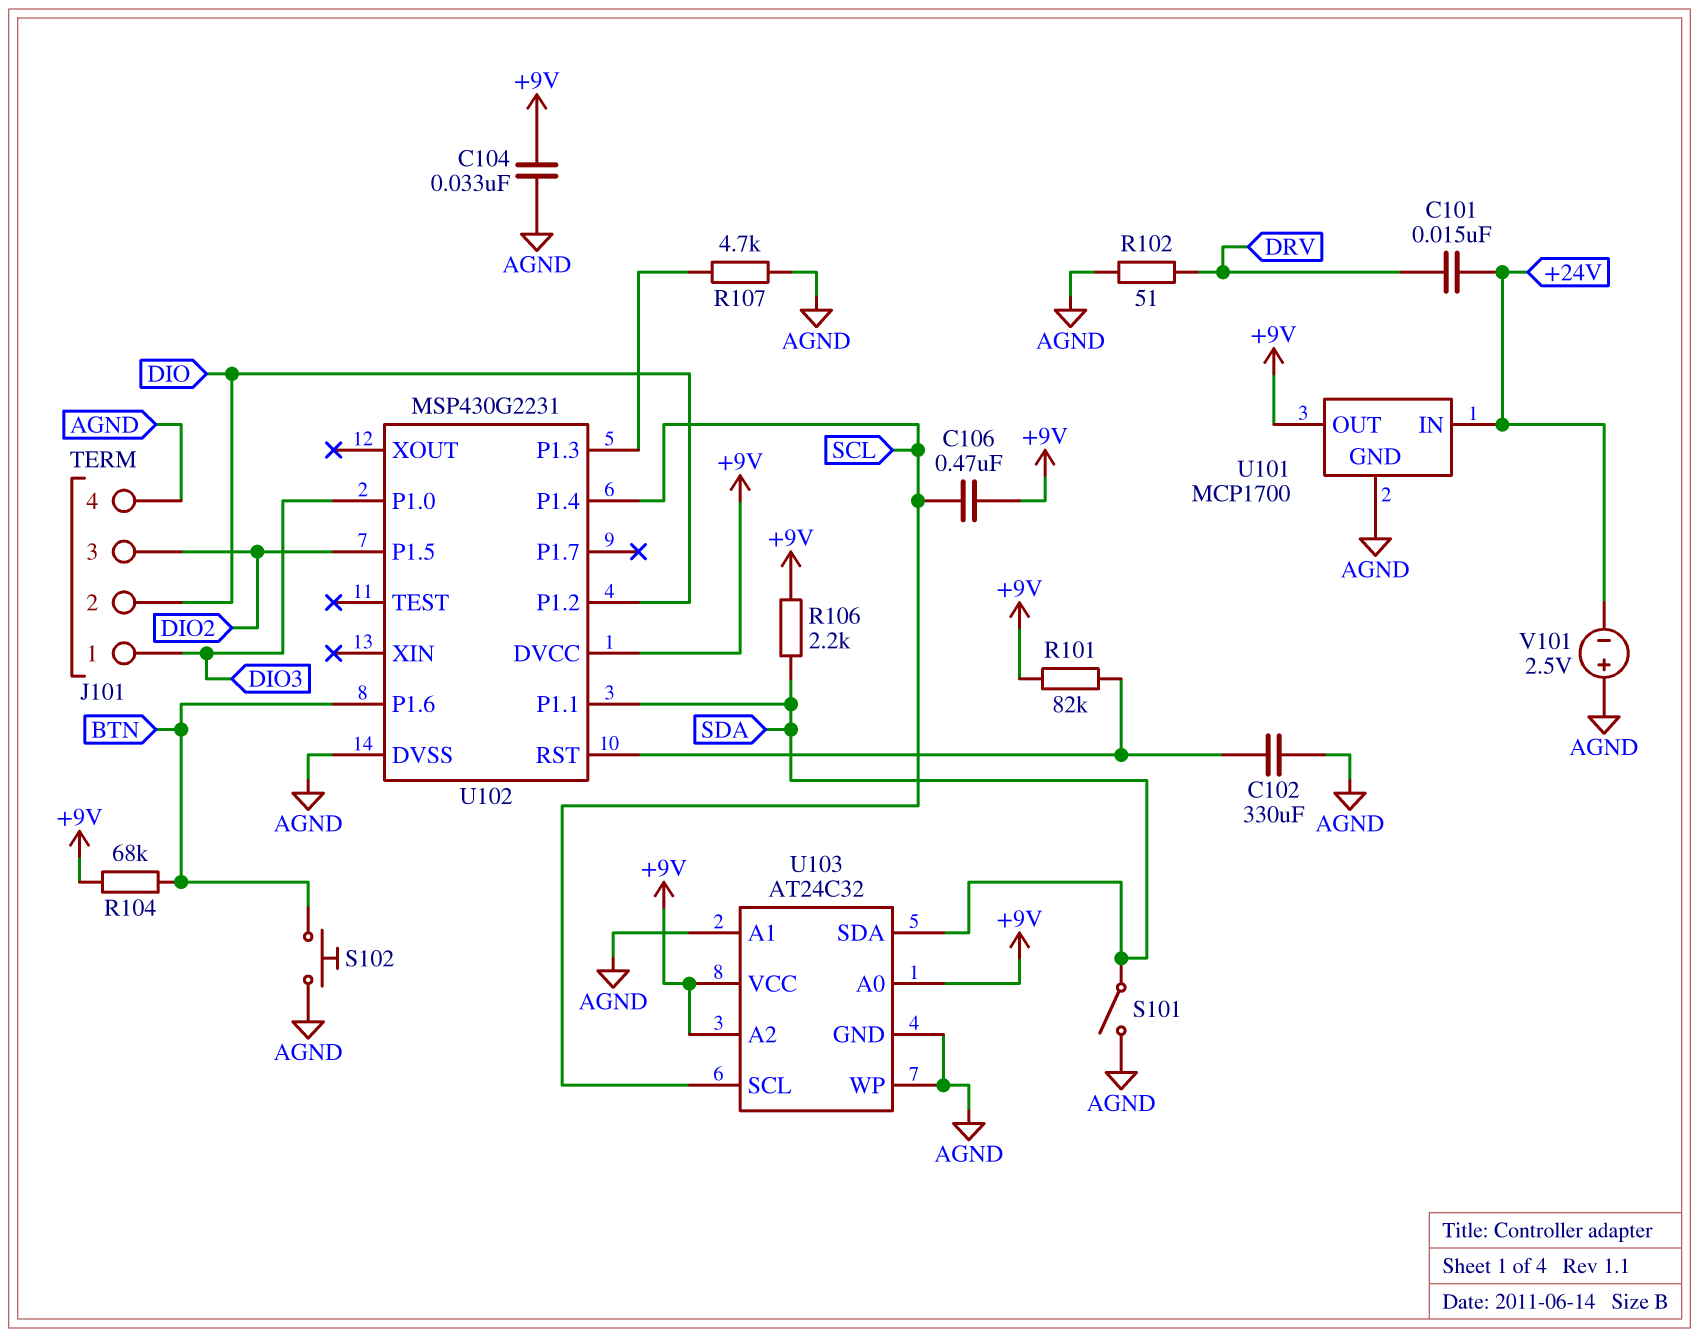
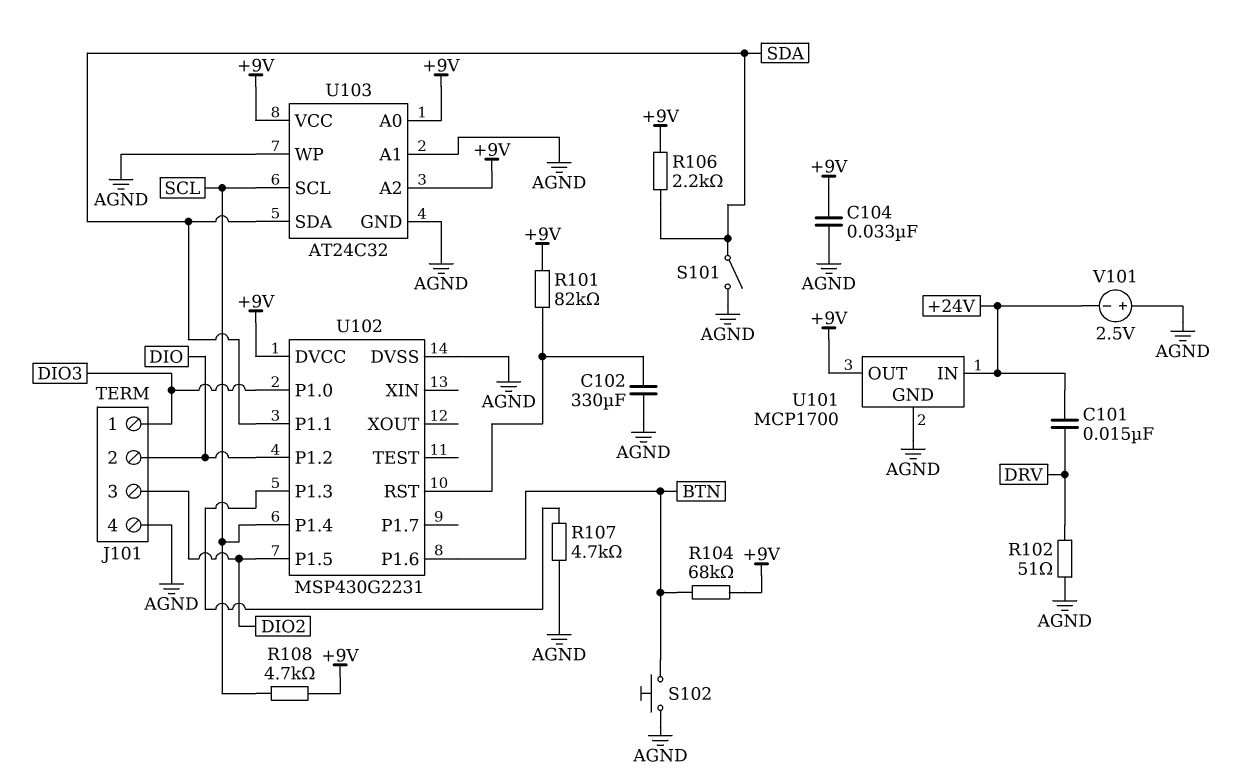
C106: 470nF (+9V, SCL) -> none
R108: none -> 4.7k (+9V, SCL)

